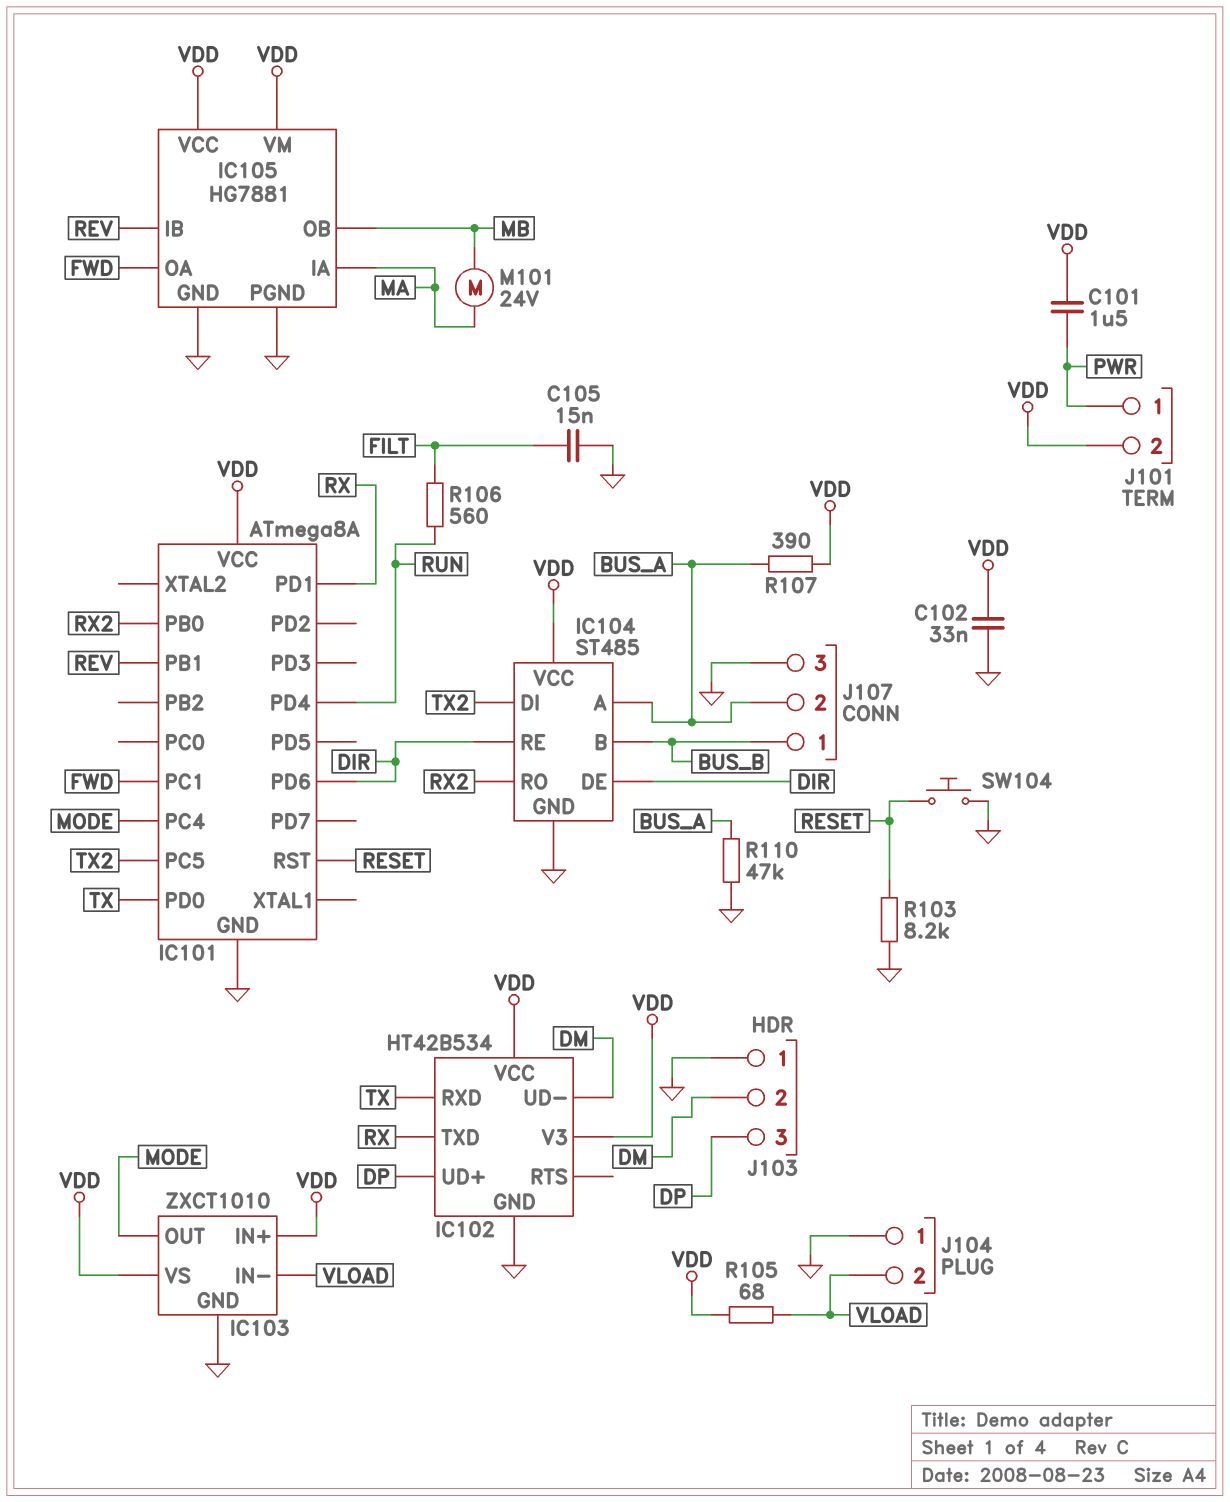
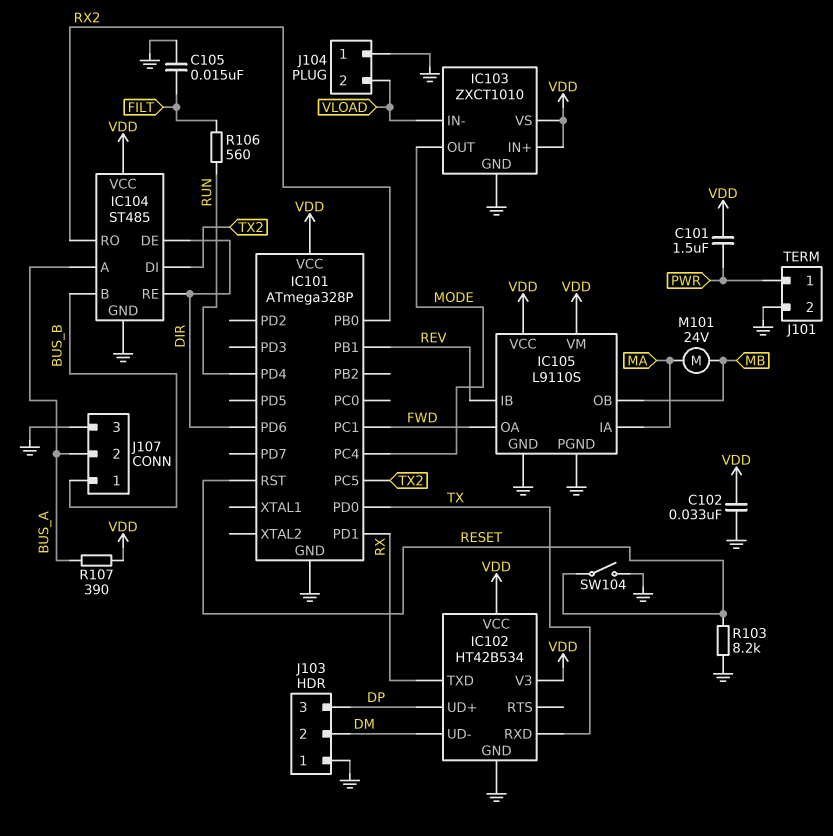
IC101: ATmega8A -> ATmega328P
IC105: HG7881 -> L9110S
J101 pin 2: VDD -> GND
R105: 68 (VDD, VLOAD) -> none
R110: 47k (BUS_A, GND) -> none
SW104: button (GND, RESET) -> switch (GND, RESET)

